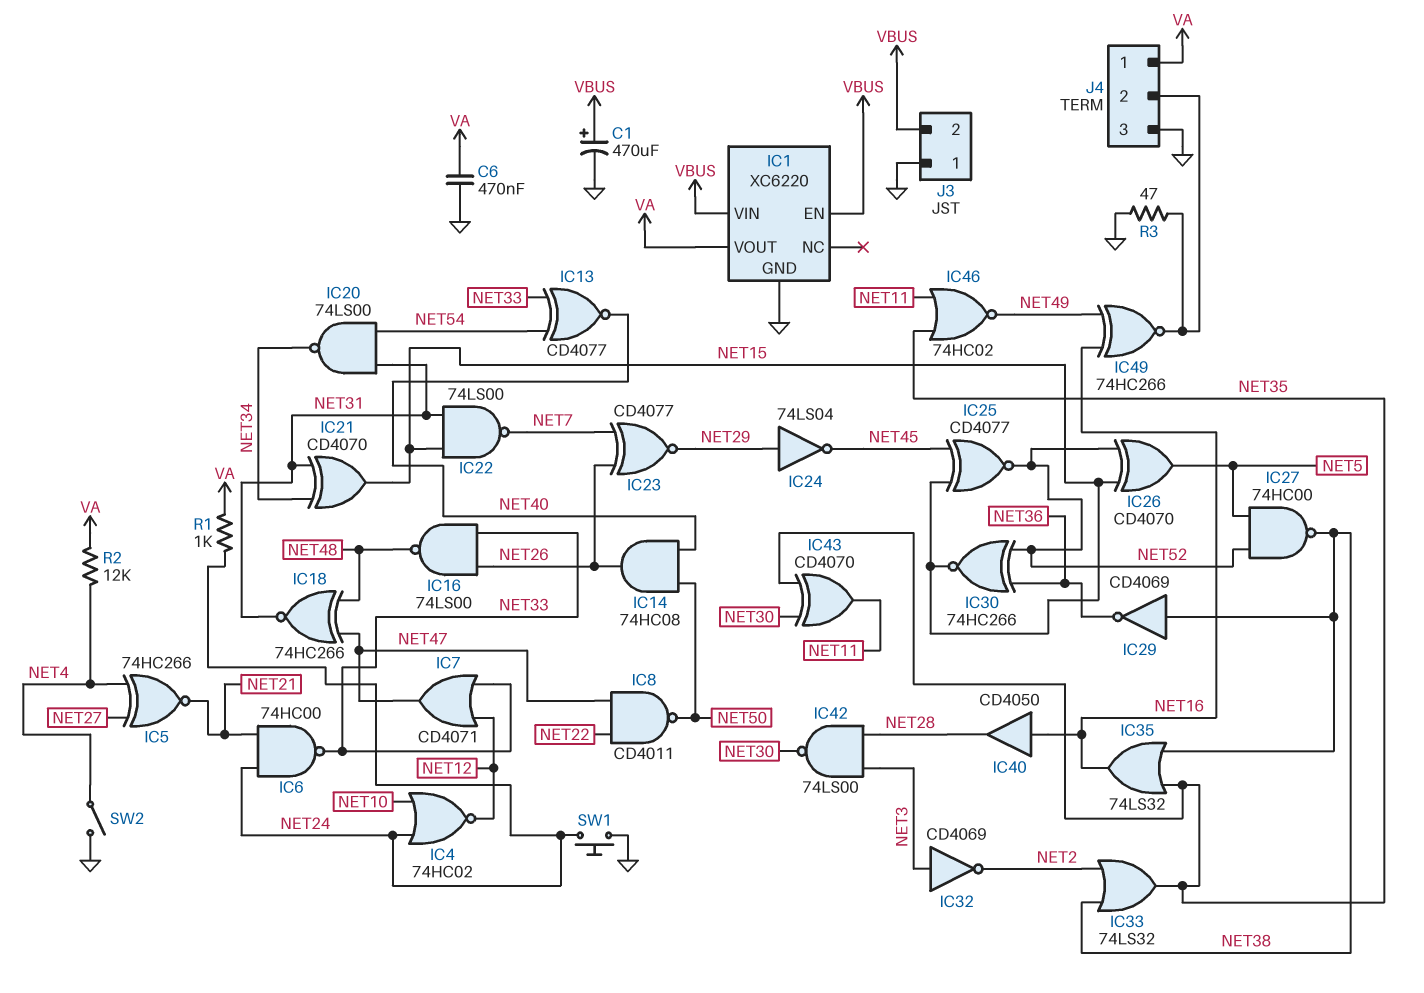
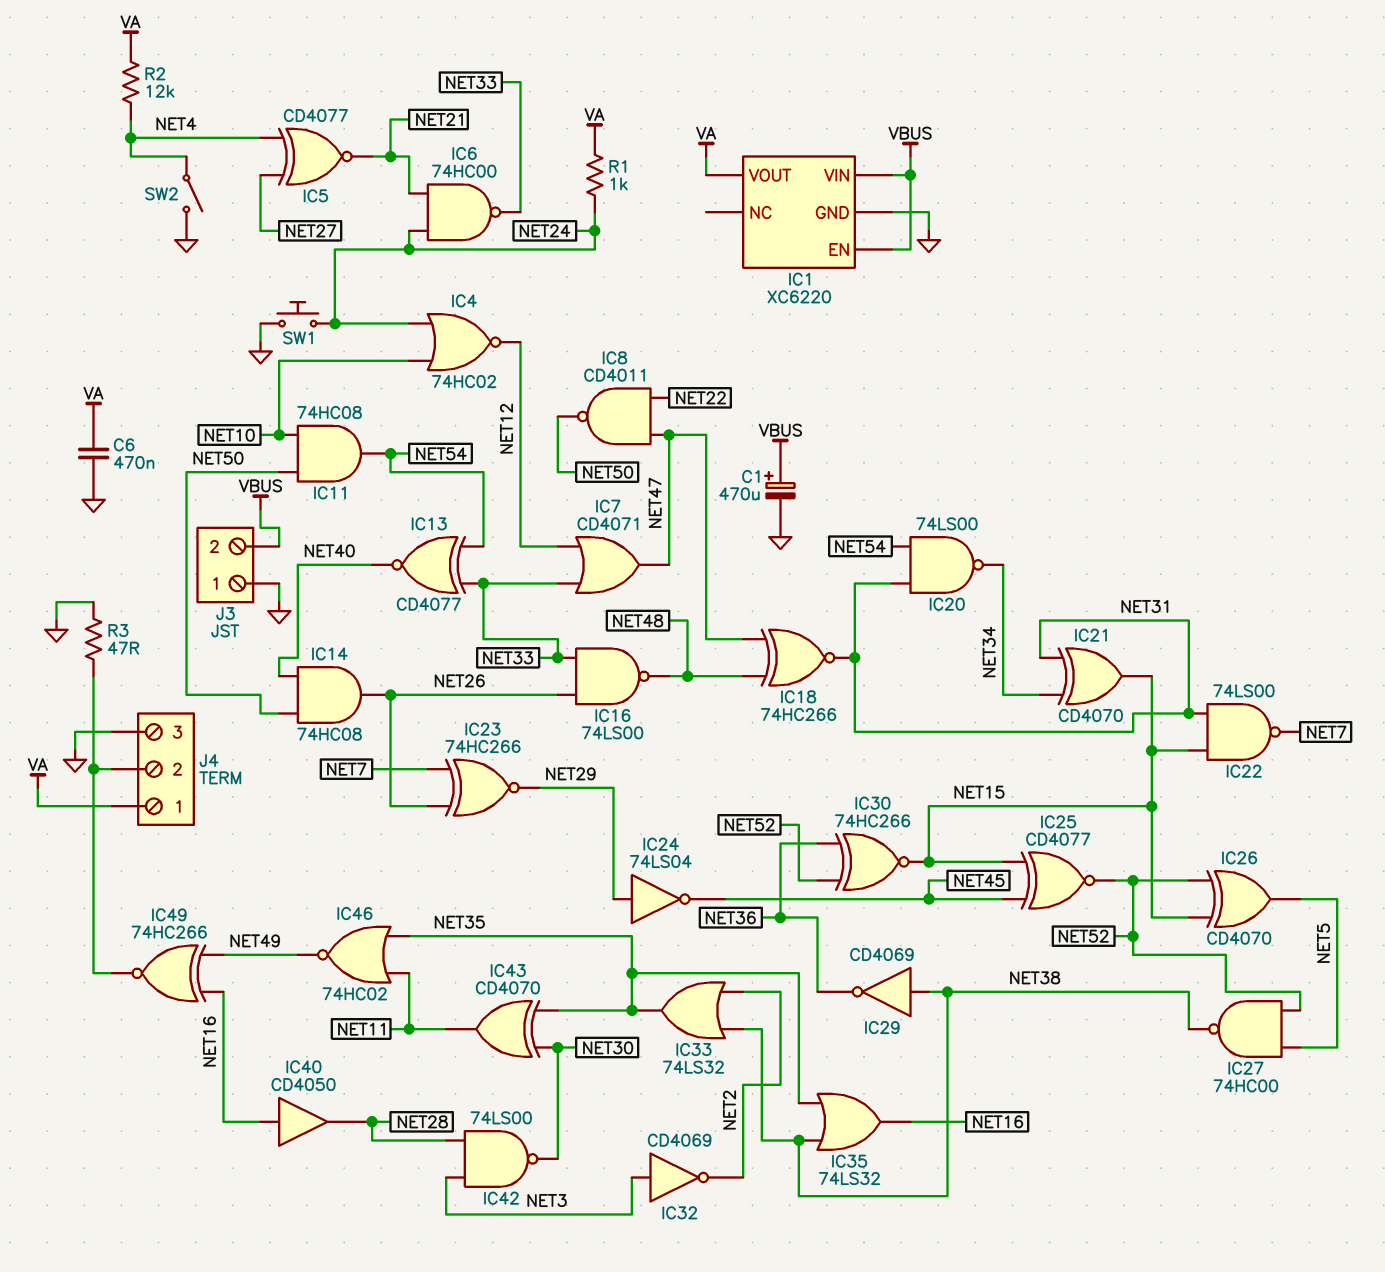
IC5: XNOR 74HC266 (in NET4, in NET27, out NET21) -> XNOR CD4077 (in NET4, in NET27, out NET21)
IC11: none -> AND 74HC08 (in NET10, in NET50, out NET54)
IC23: XNOR CD4077 (in NET7, in NET26, out NET29) -> XNOR 74HC266 (in NET7, in NET26, out NET29)

